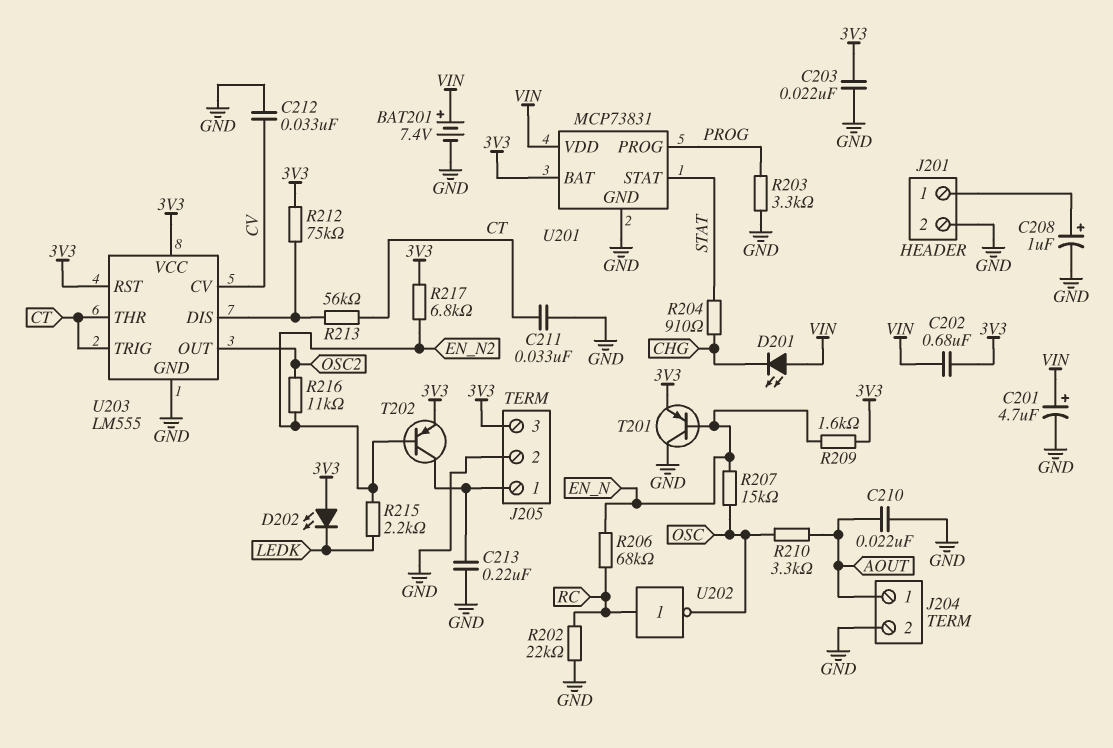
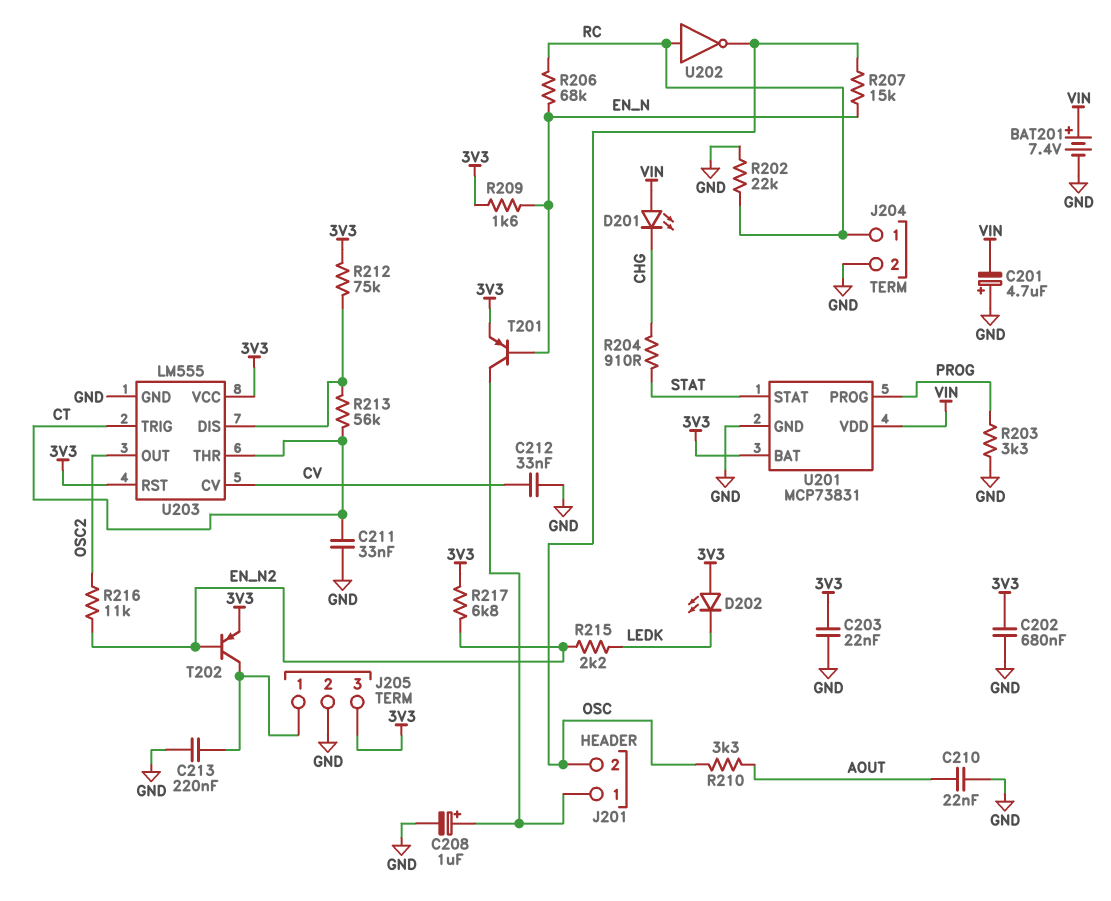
C201: 4.7uF (plus VIN, minus GND) -> 4.7uF (plus GND, minus VIN)
C202: 680nF (3V3, VIN) -> 680nF (3V3, GND)
J201 pin 2: GND -> OSC
J204 pin 1: AOUT -> RC
T201: PNP (B EN_N, C GND, E 3V3) -> PNP (B EN_N, C J201/1, E 3V3)

